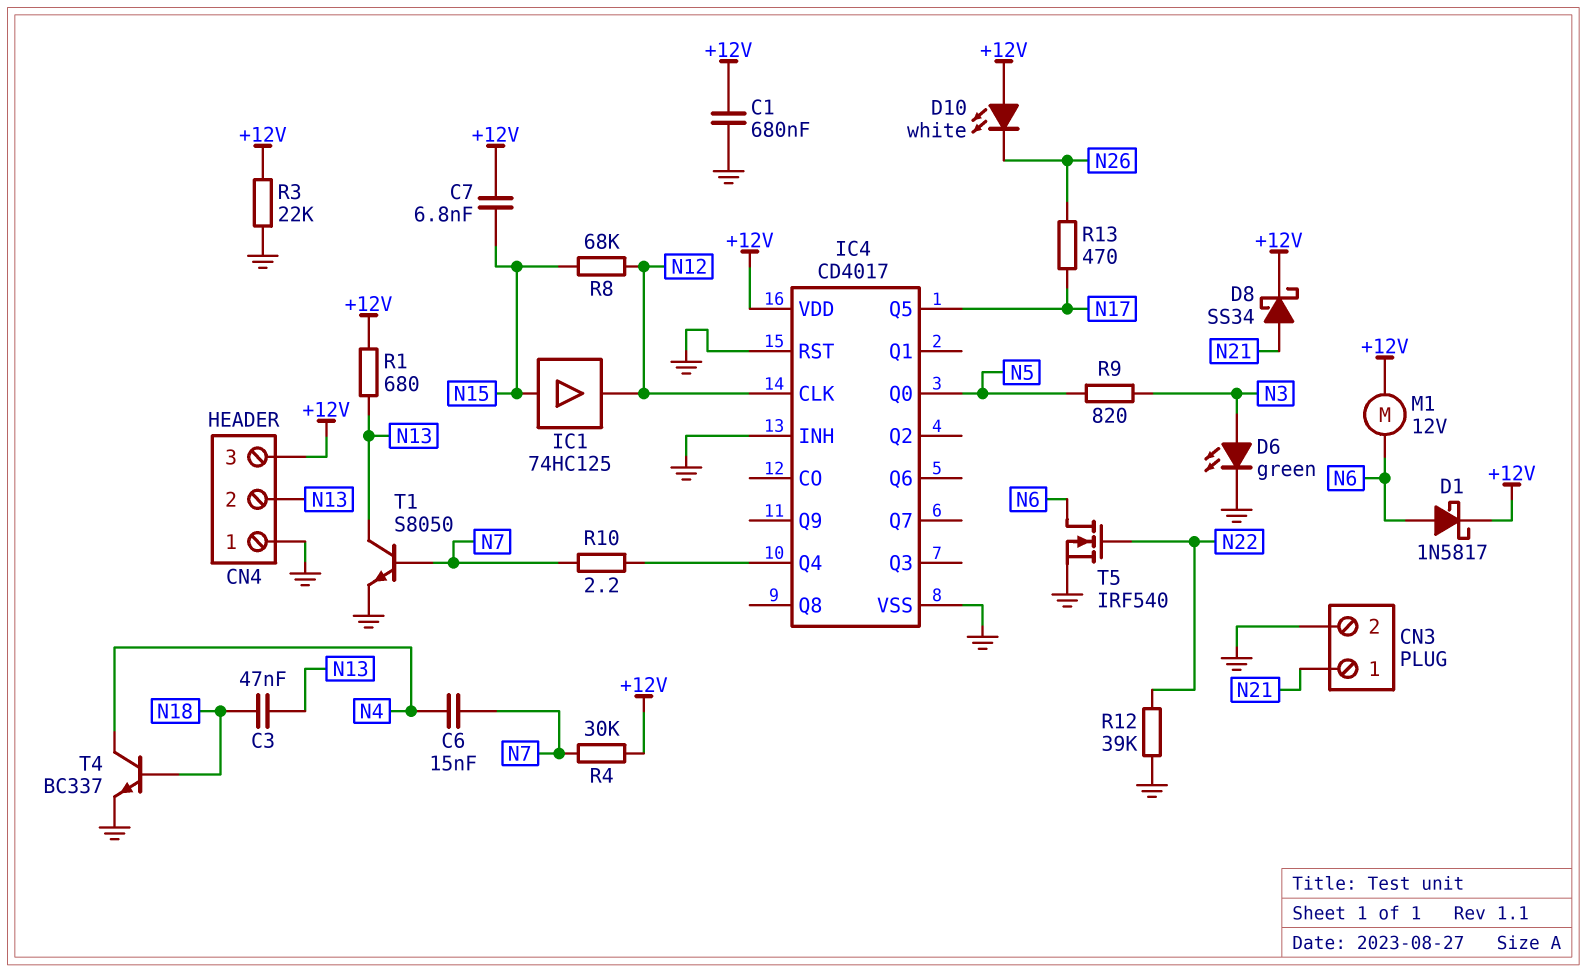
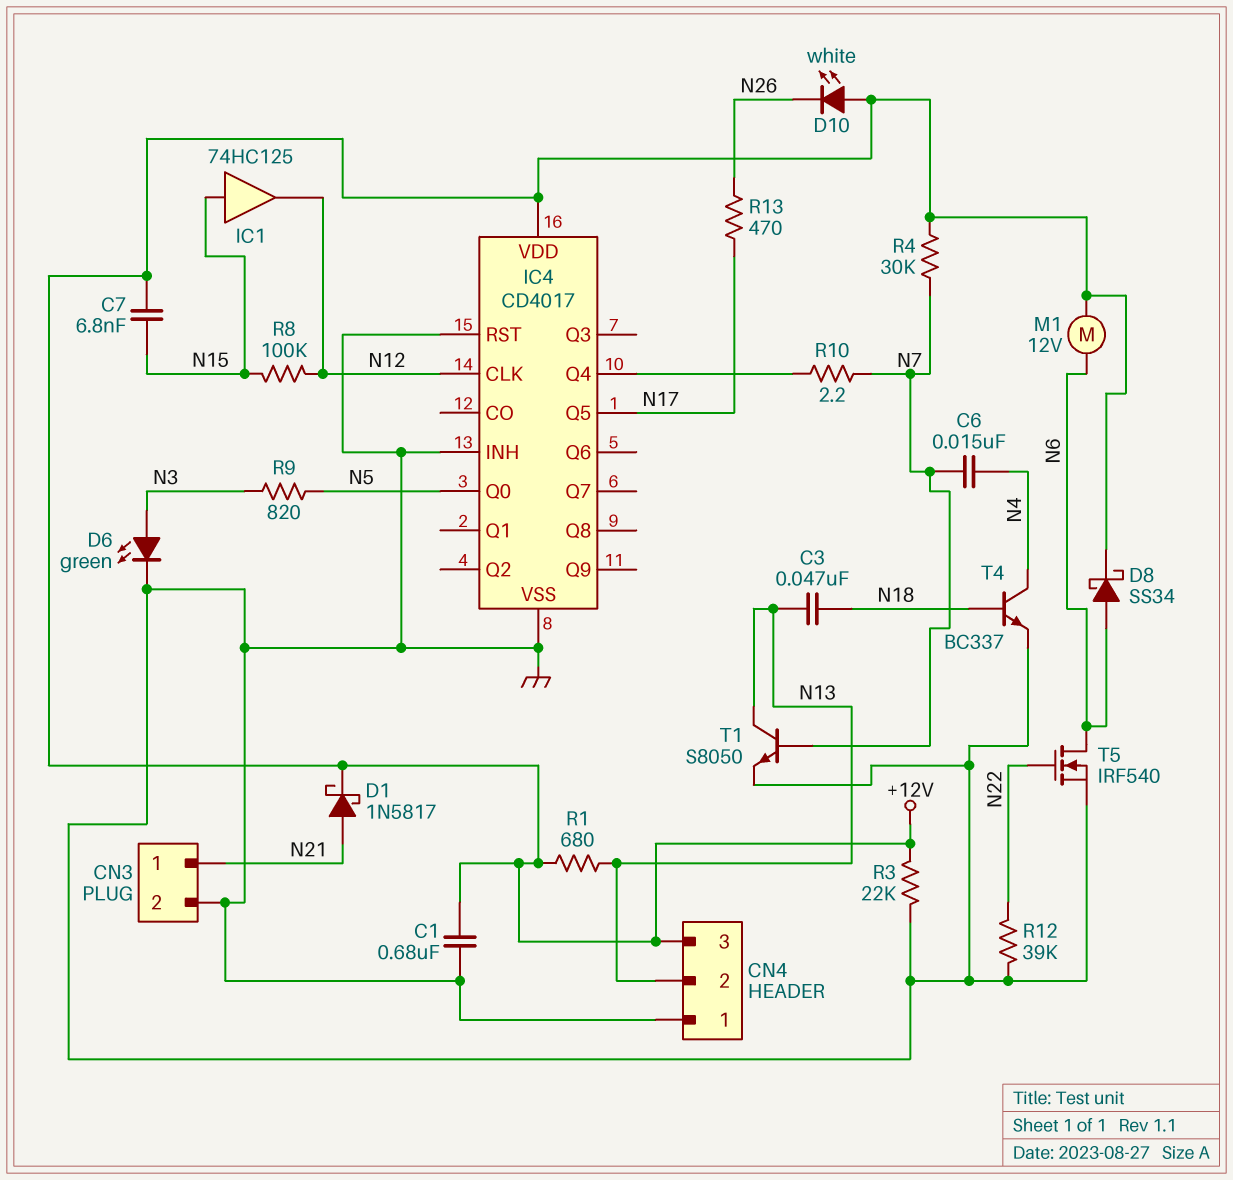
D1: schottky 1N5817 (A N6, K +12V) -> schottky 1N5817 (A N21, K +12V)
D8: schottky SS34 (A N21, K +12V) -> schottky SS34 (A N6, K +12V)
R8: 68k (N12, N15) -> 100k (N12, N15)

